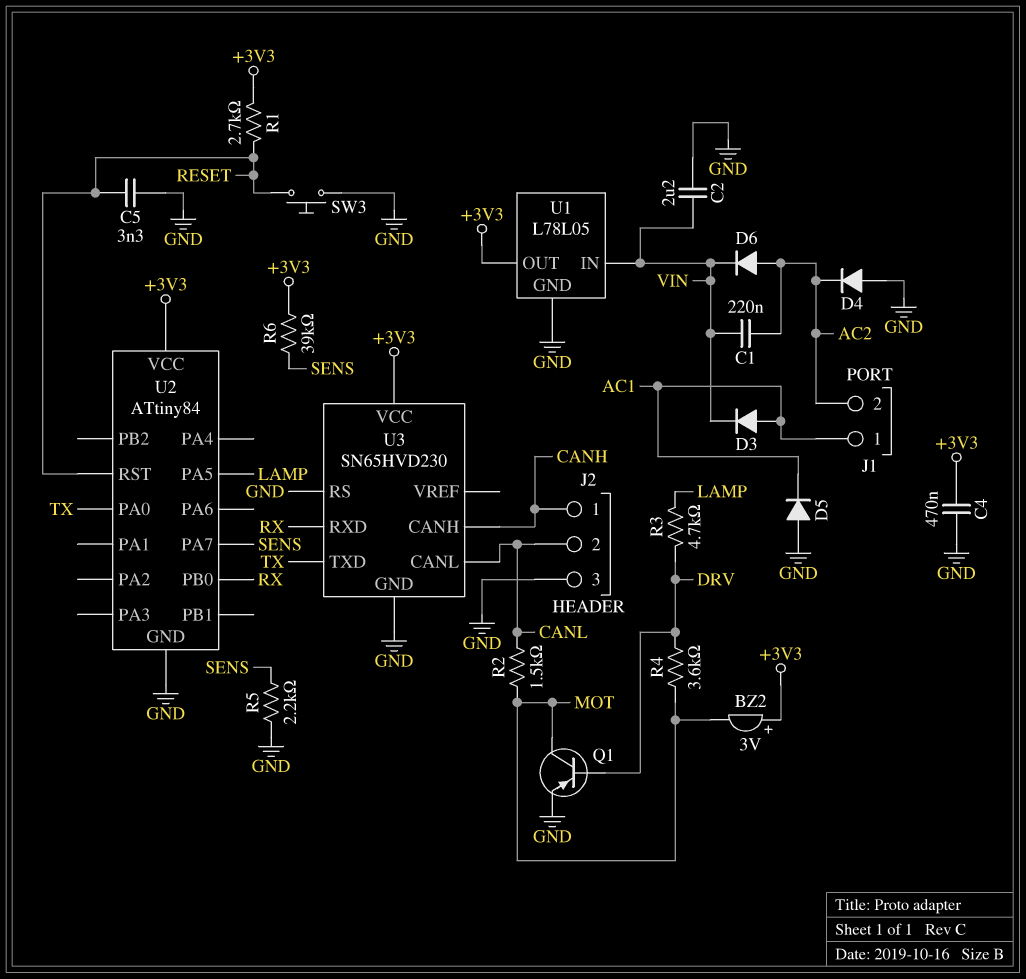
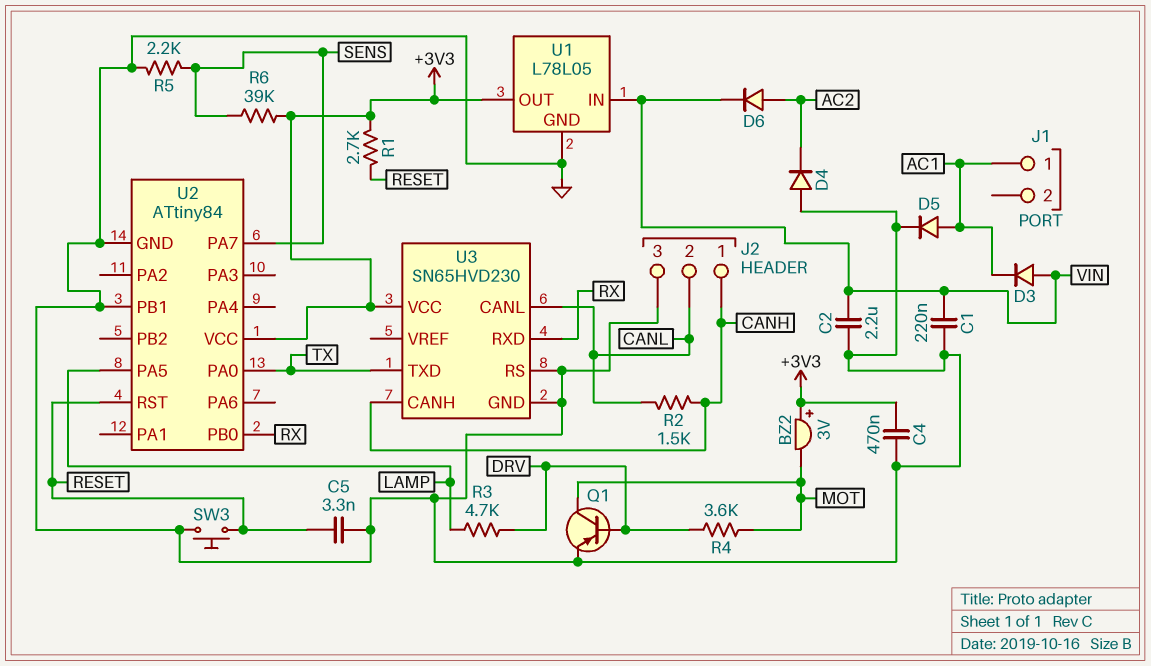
C1: 220nF (AC2, VIN) -> 220nF (GND, VIN)
D3: diode (A AC1, K VIN) -> diode (A VIN, K AC1)
D5: diode (A GND, K AC1) -> diode (A AC1, K GND)
J1 pin 2: AC2 -> none
R2: 1.5k (CANL, MOT) -> 1.5k (CANH, CANL)
U2 pin PB1: none -> GND

